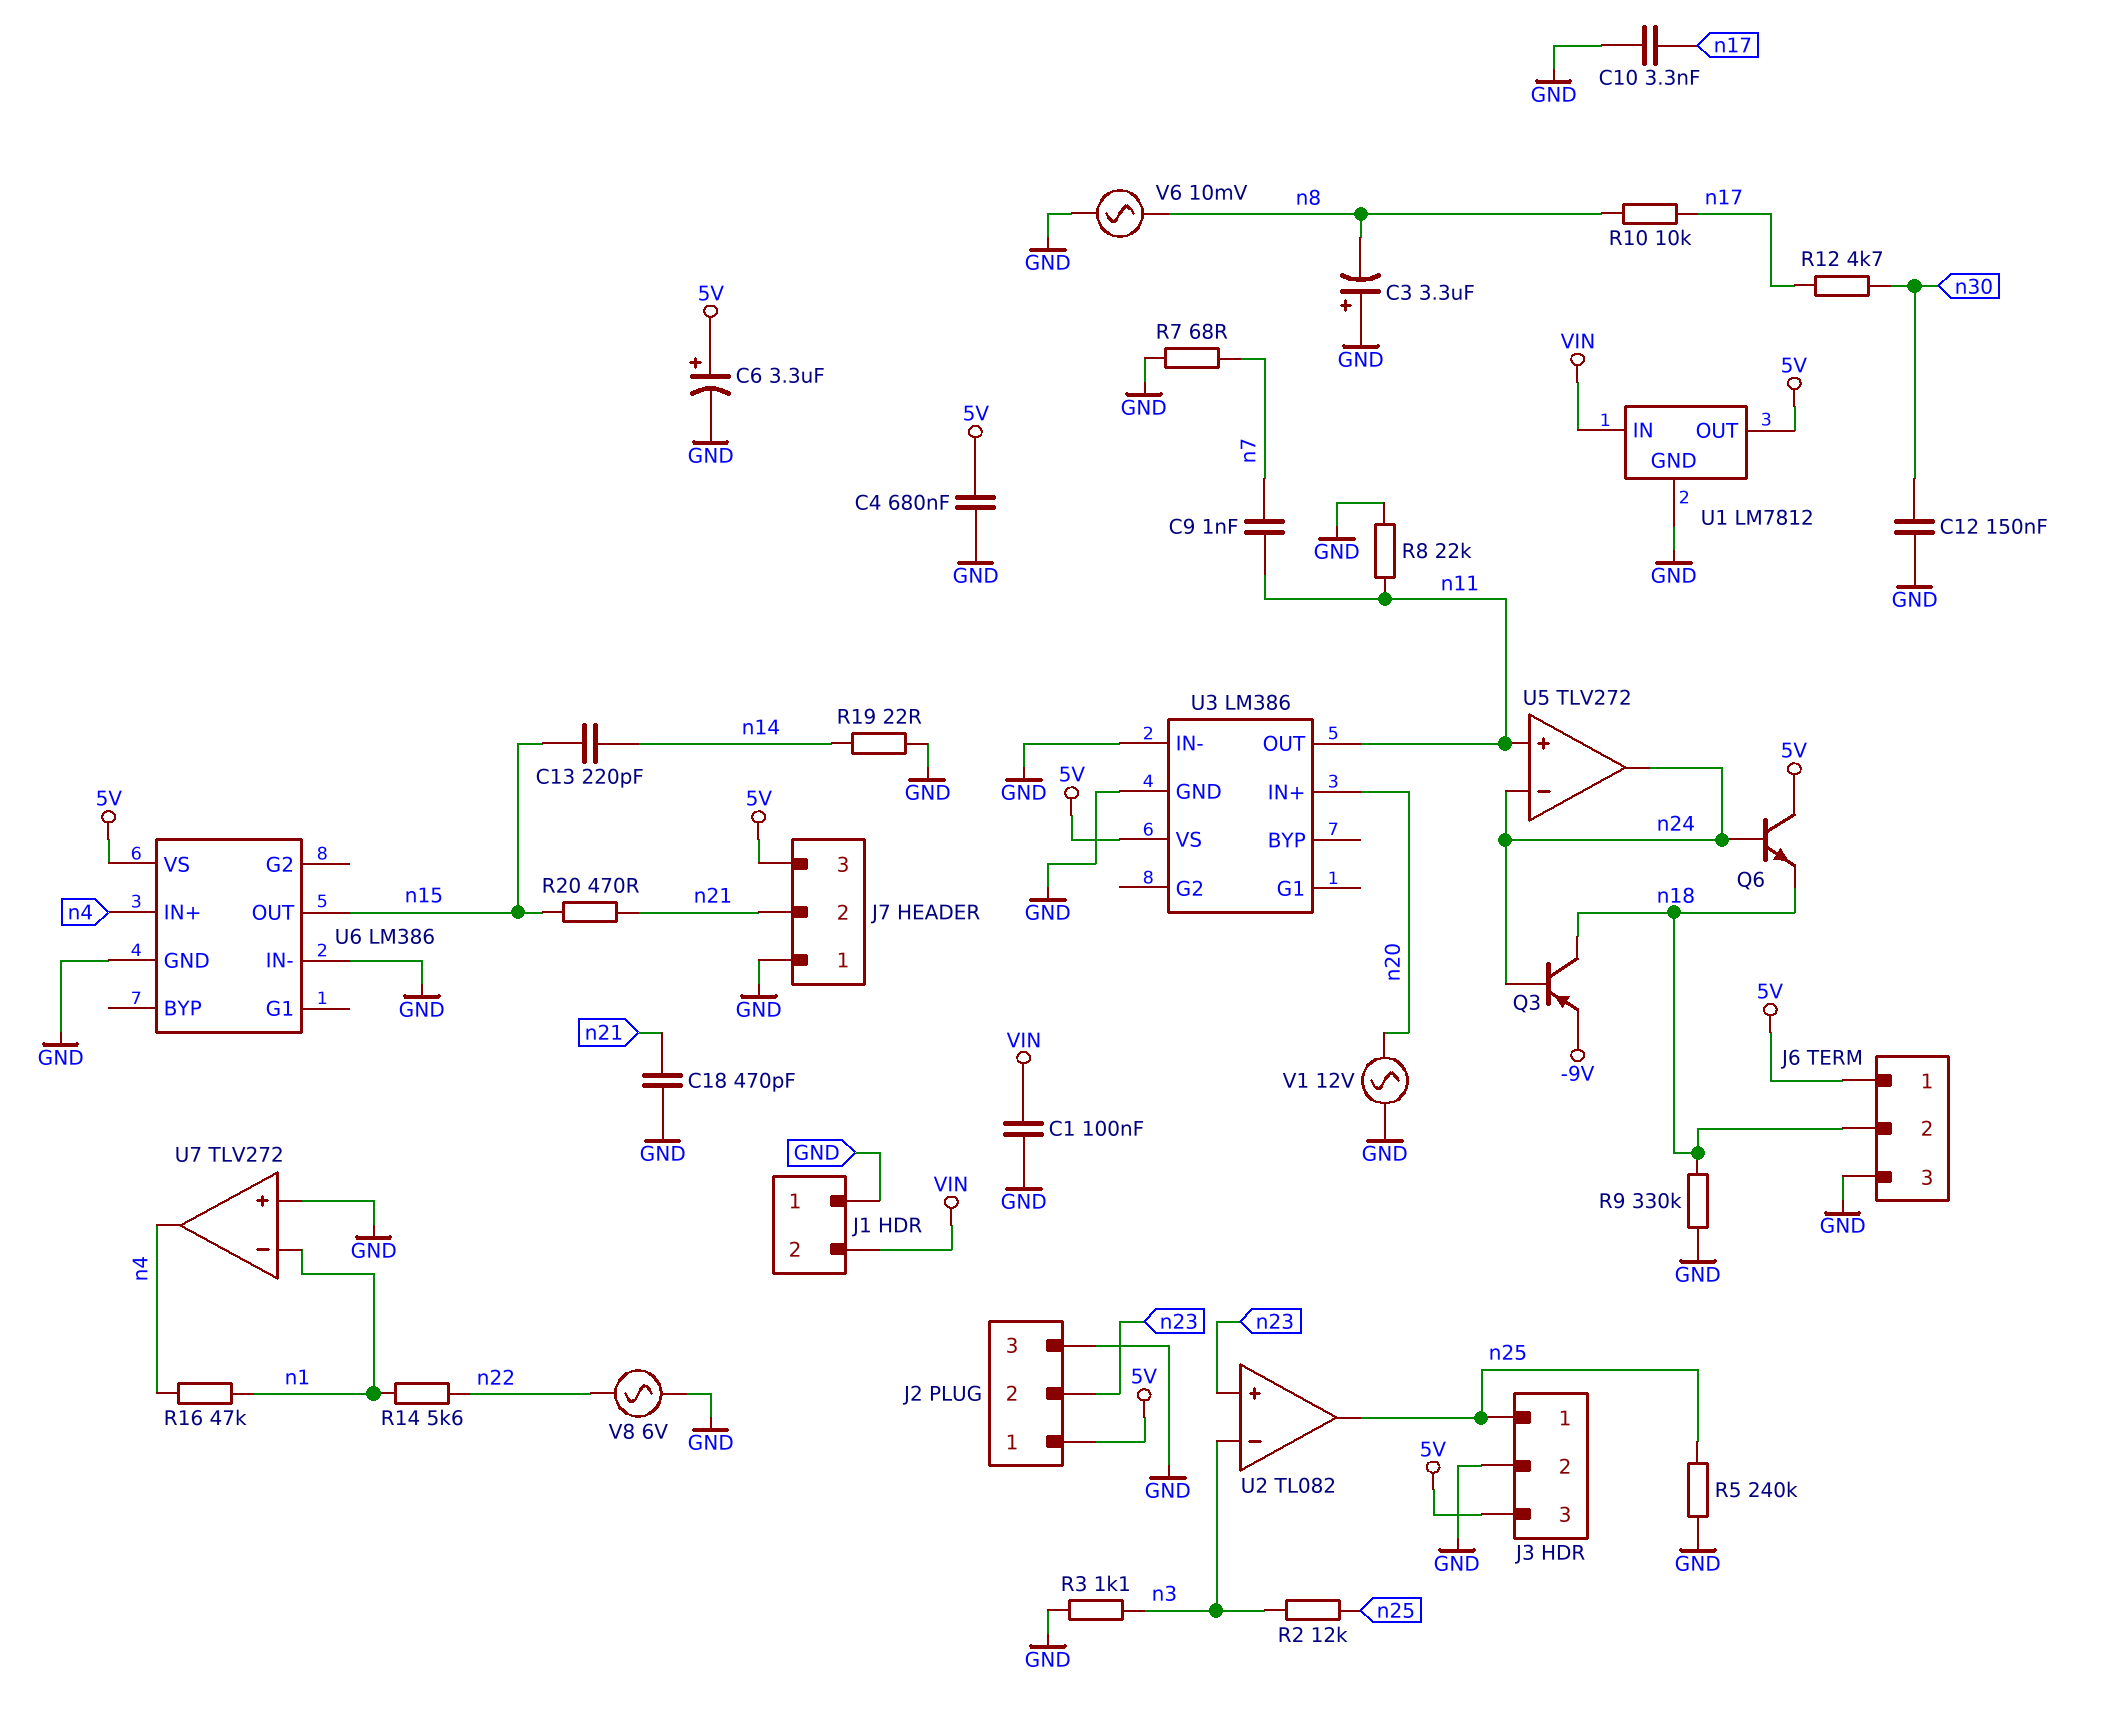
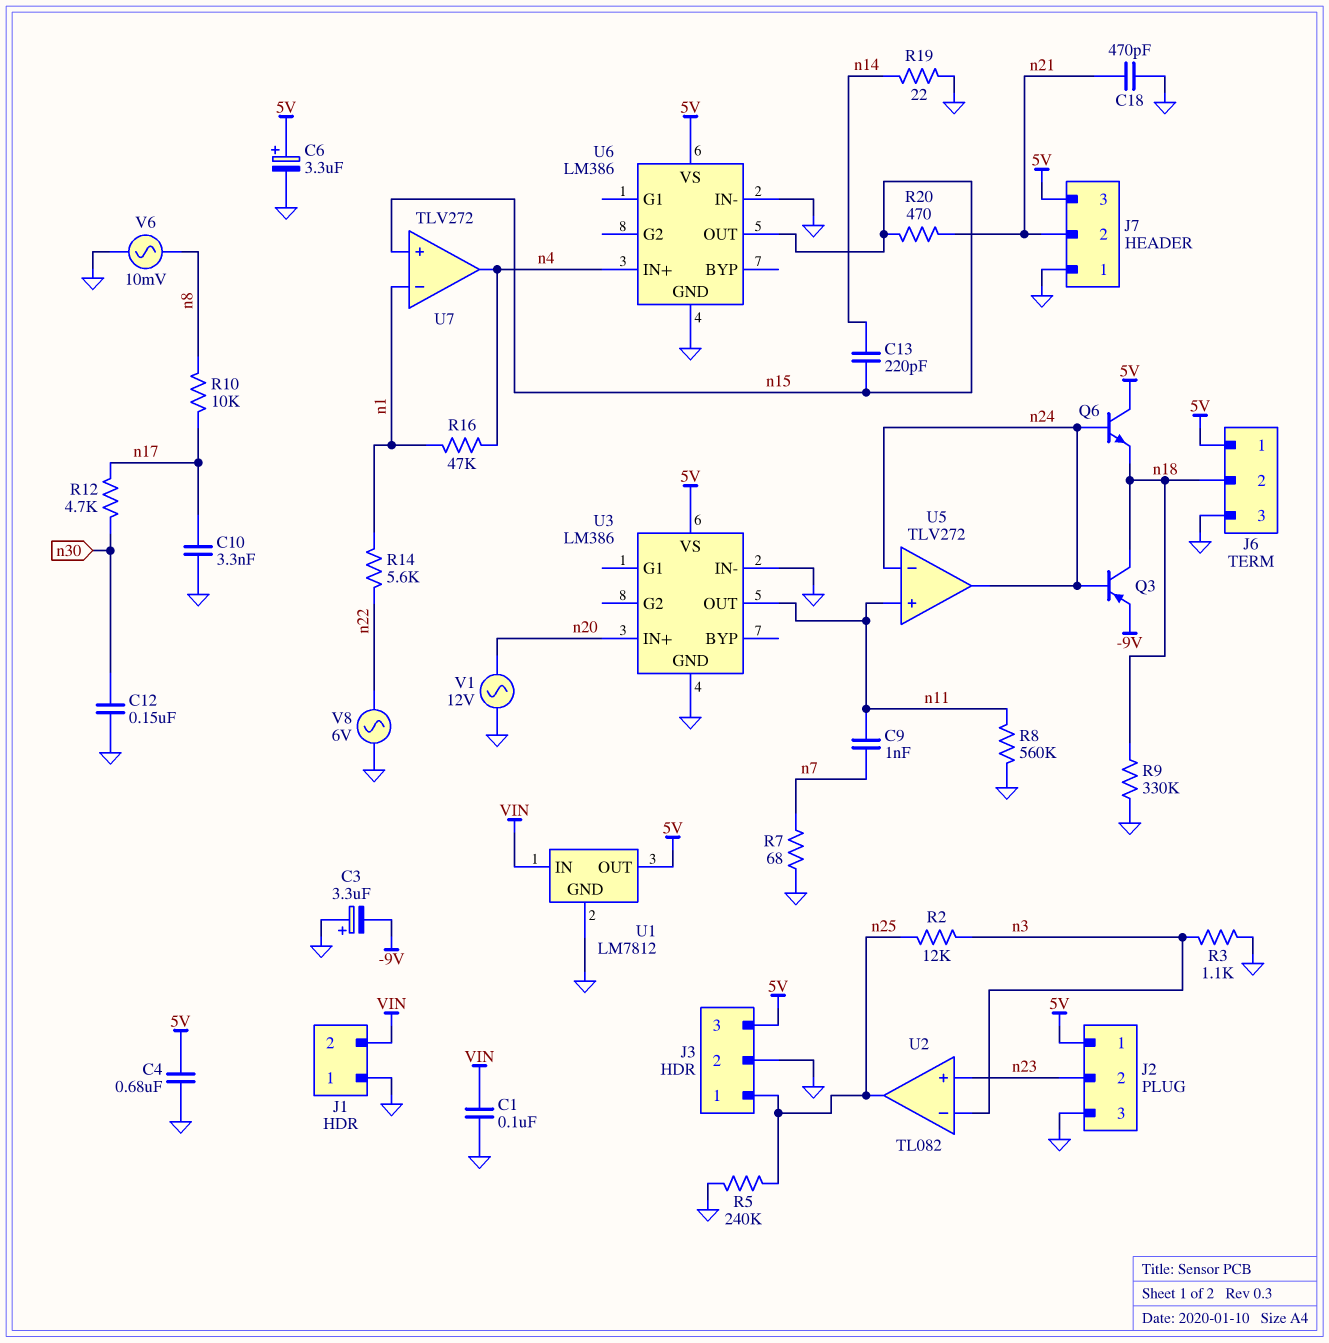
C3: 3.3uF (plus GND, minus n8) -> 3.3uF (plus GND, minus -9V)
R8: 22k (GND, n11) -> 560k (GND, n11)
U7 pin in+: GND -> n15

